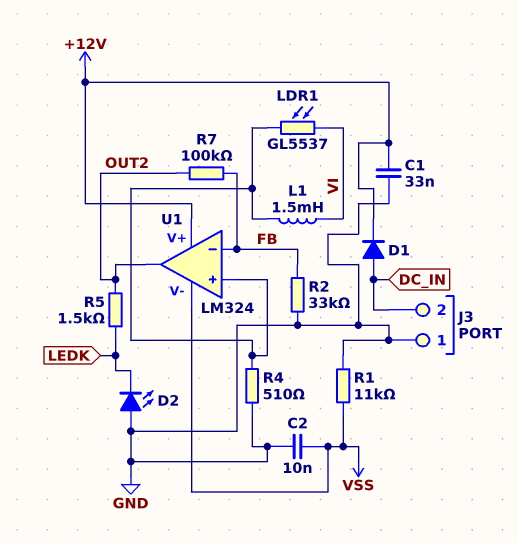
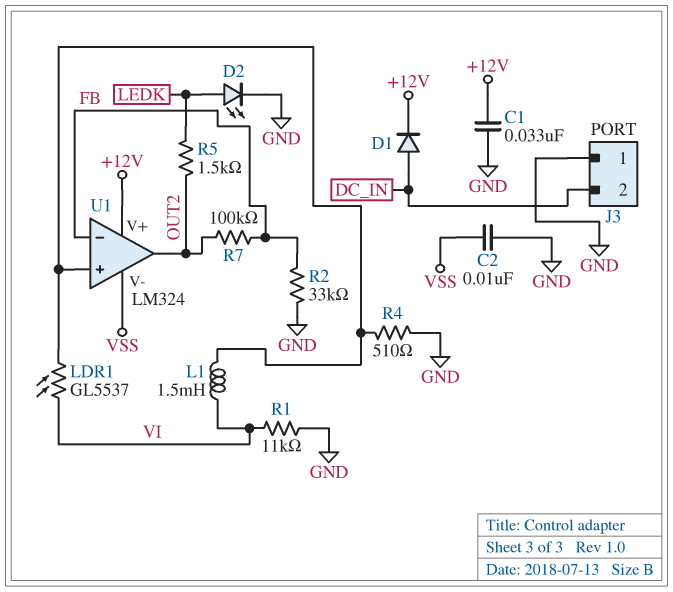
D2: LED (A GND, K LEDK) -> LED (A LEDK, K GND)
R1: 11k (GND, VSS) -> 11k (GND, VI)

